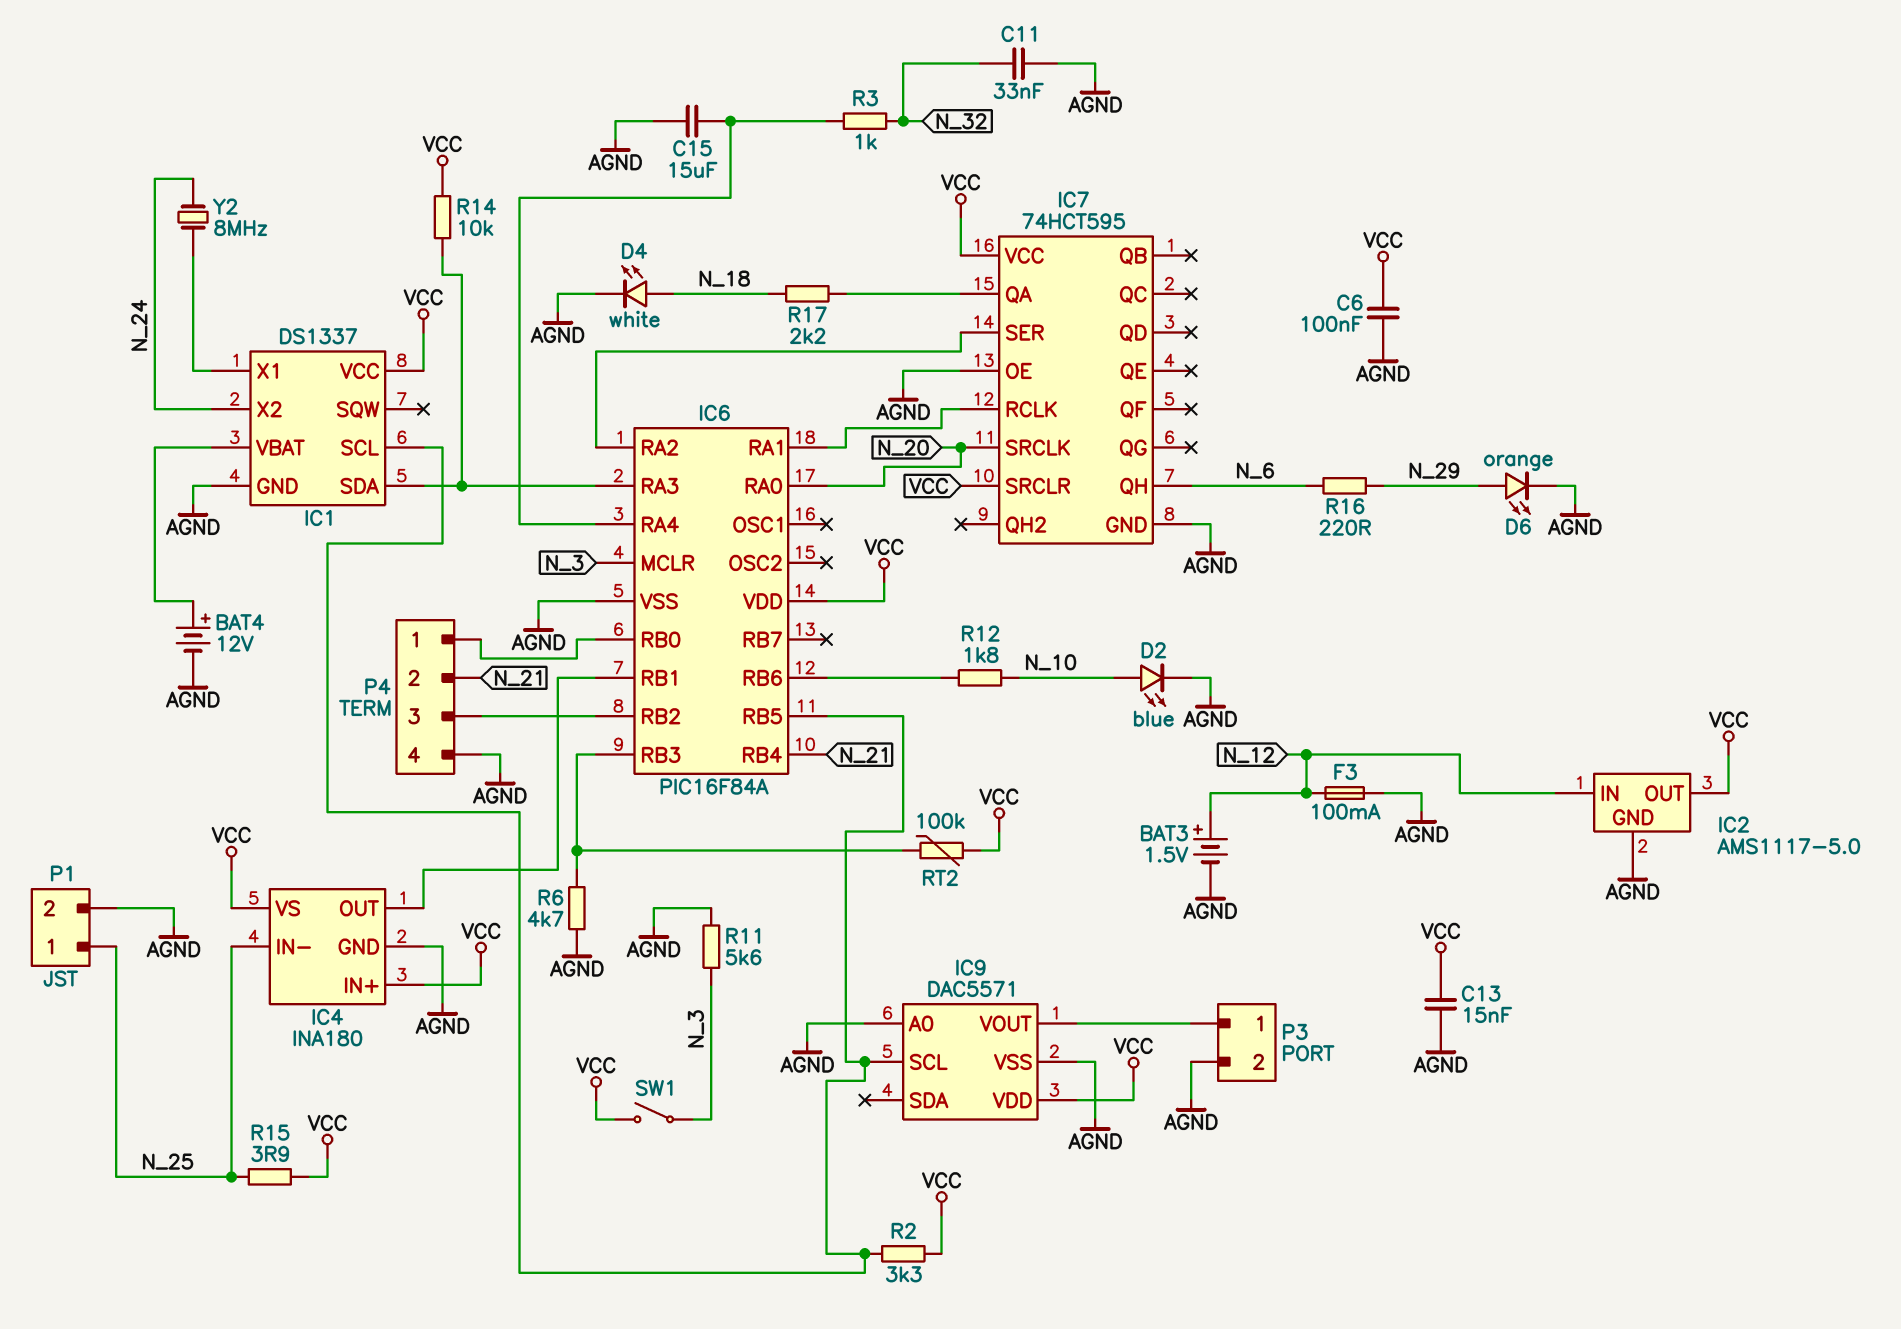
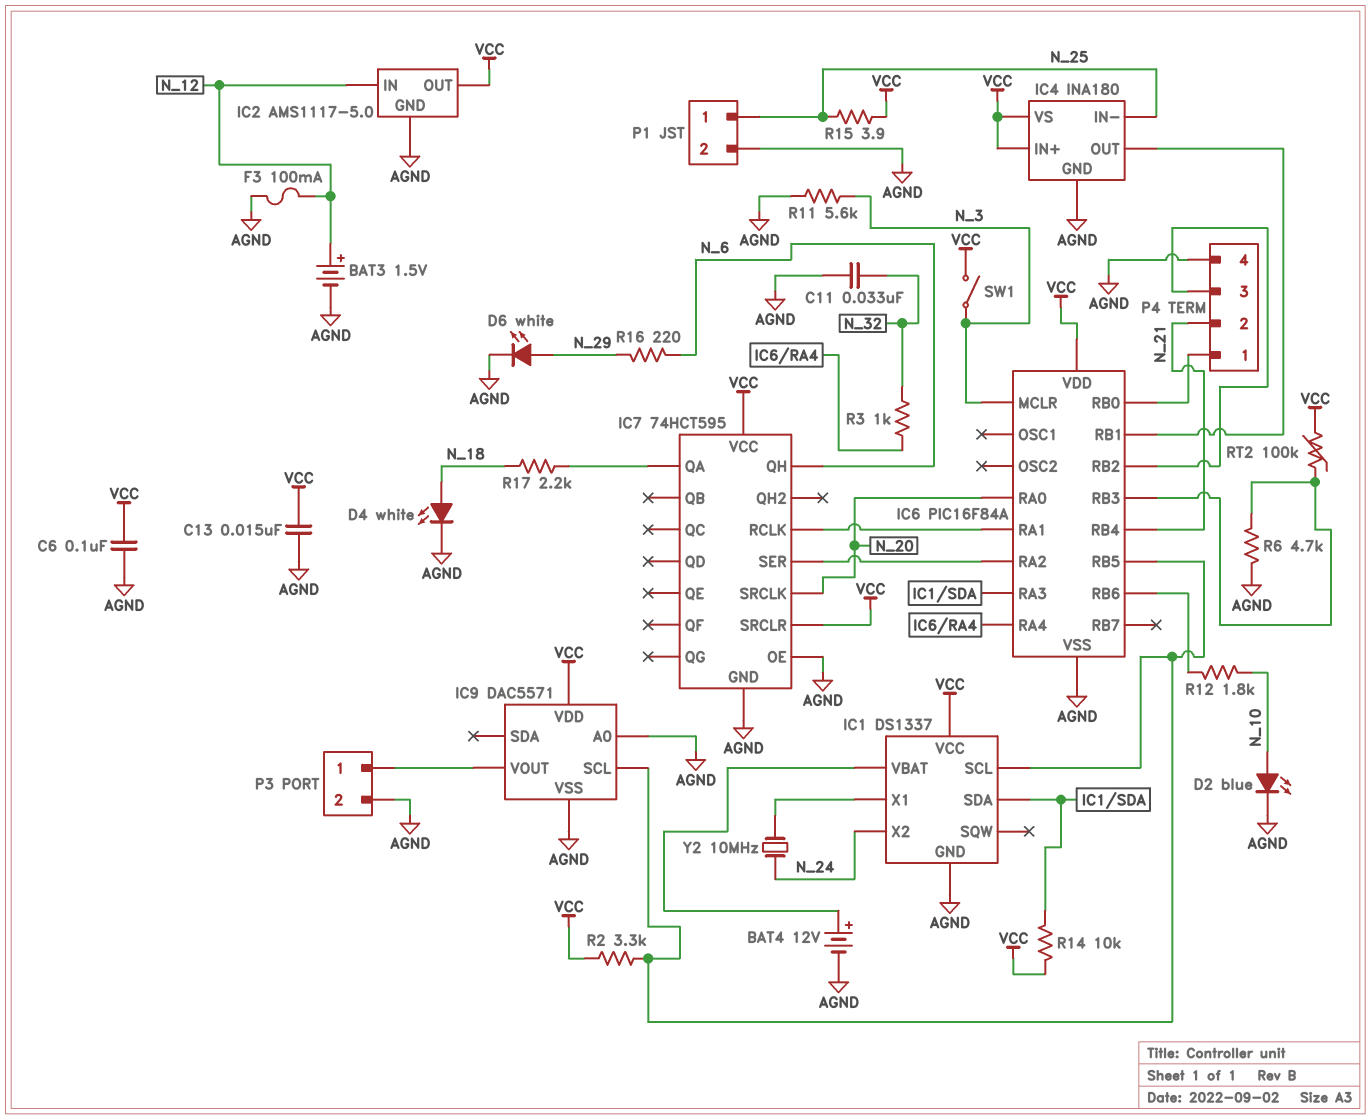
C15: 15uF (AGND, IC6/RA4) -> none
D6: LED orange (A N_29, K AGND) -> LED white (A N_29, K AGND)
Y2: 8MHz (IC1/X1, N_24) -> 10MHz (IC1/X1, N_24)

